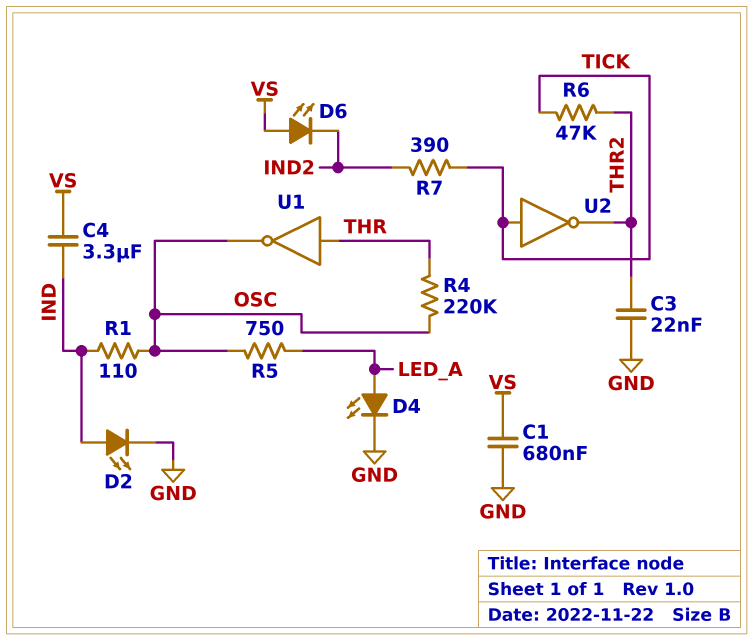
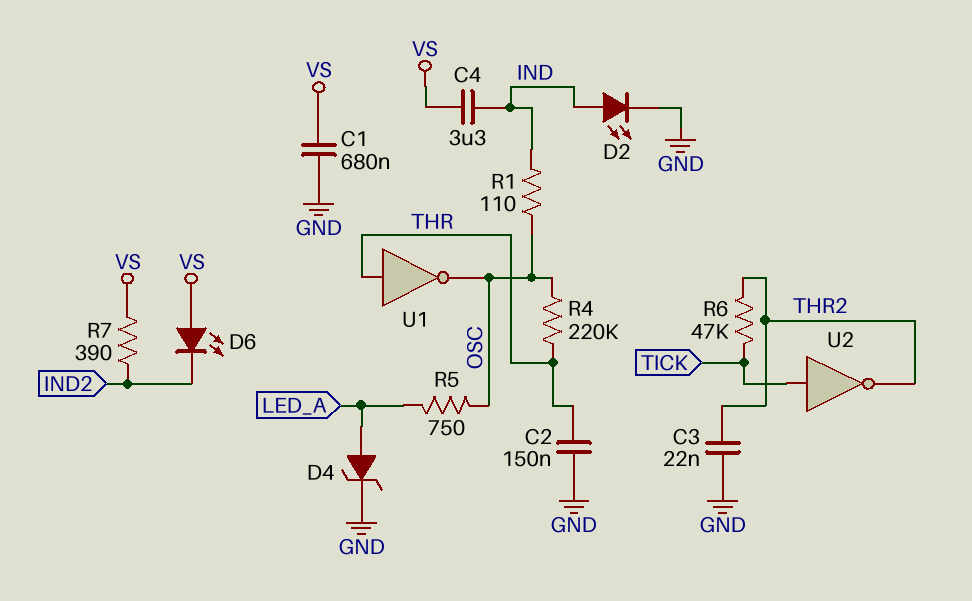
C2: none -> 150nF (GND, THR)
D4: LED (A LED_A, K GND) -> zener (A LED_A, K GND)
R7: 390 (IND2, TICK) -> 390 (IND2, VS)

